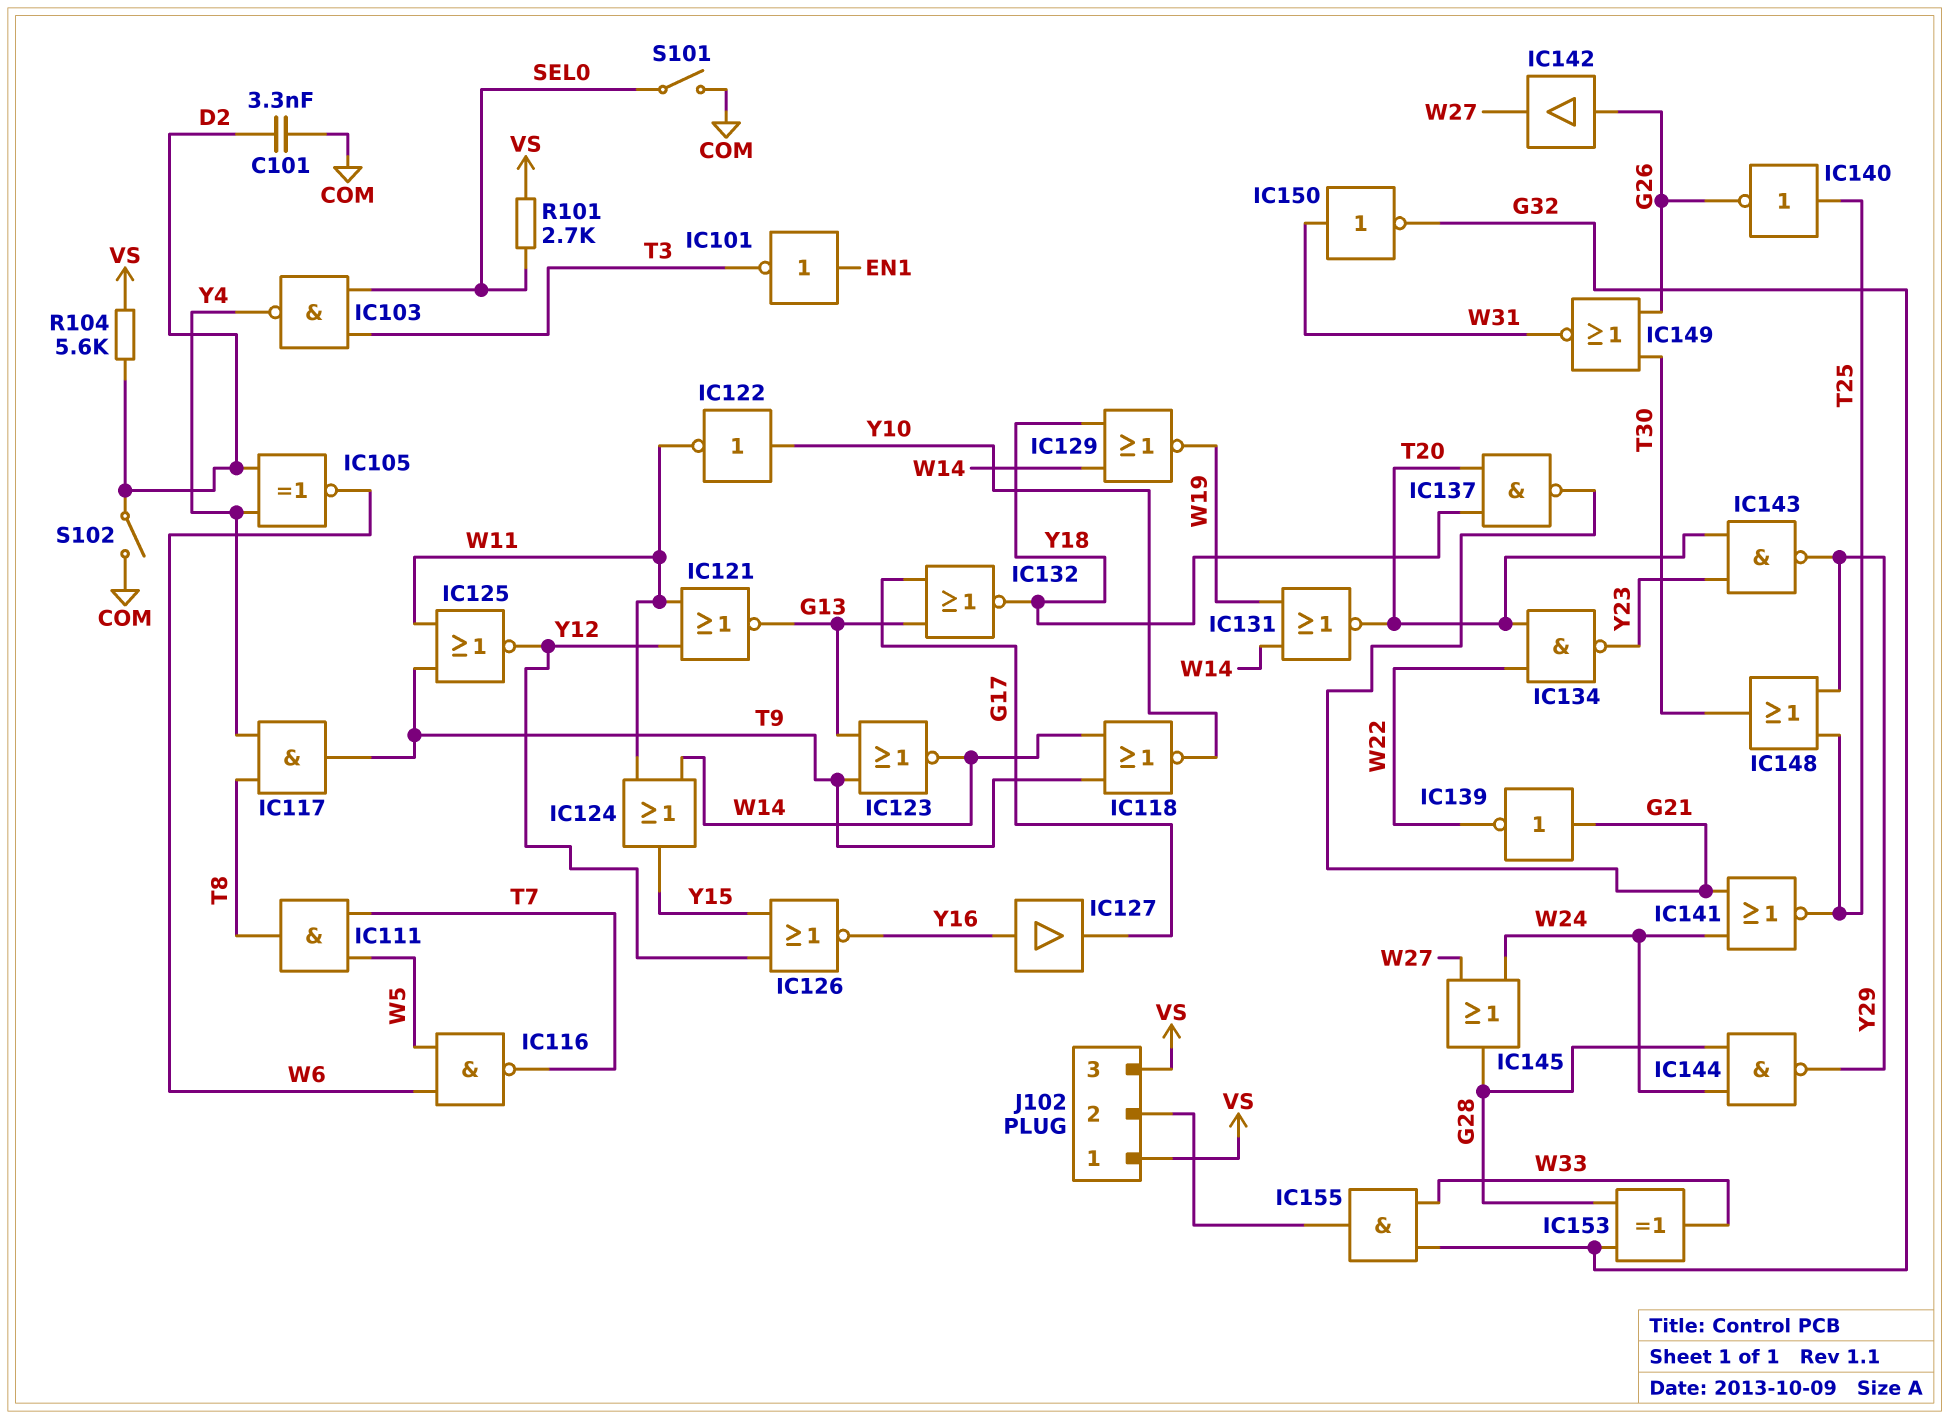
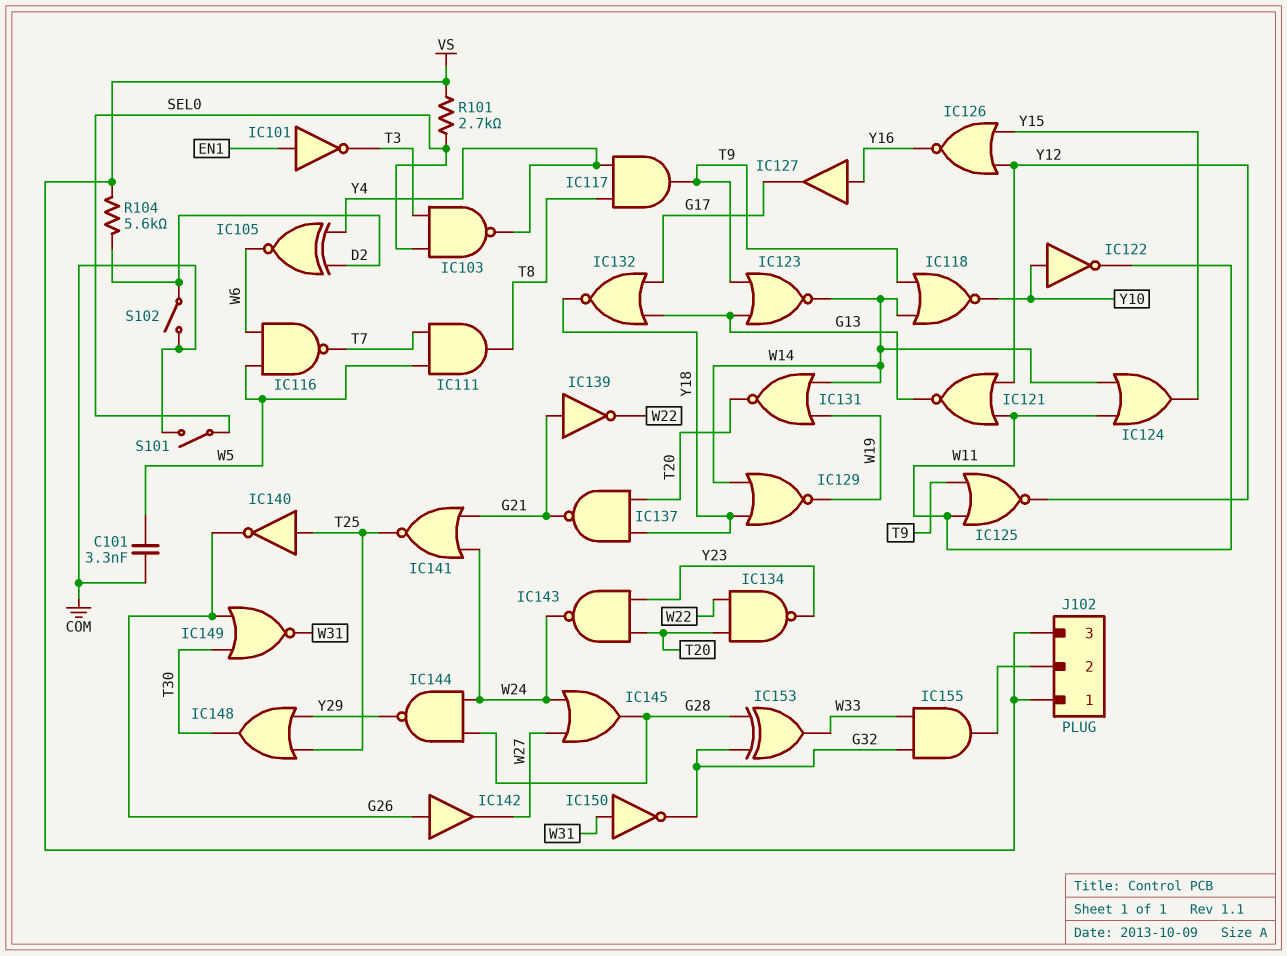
C101: 3.3nF (COM, D2) -> 3.3nF (COM, W5)
IC143: NAND (in T20, in Y23, out Y29) -> NAND (in T20, in Y23, out W24)

